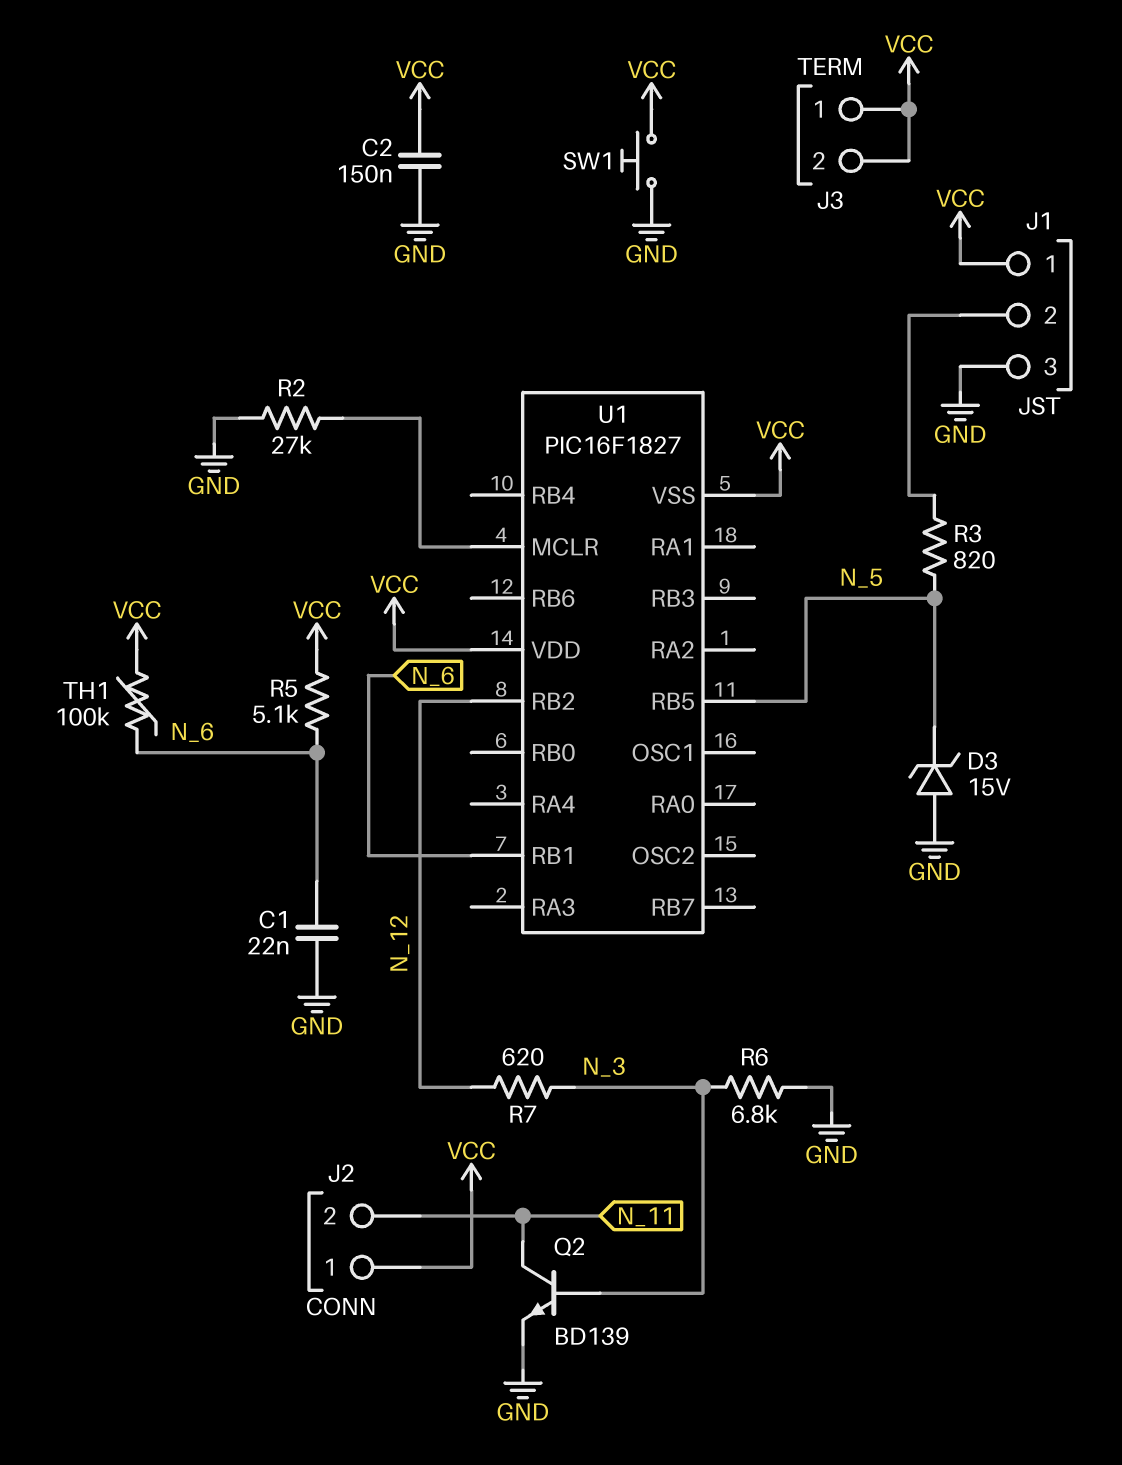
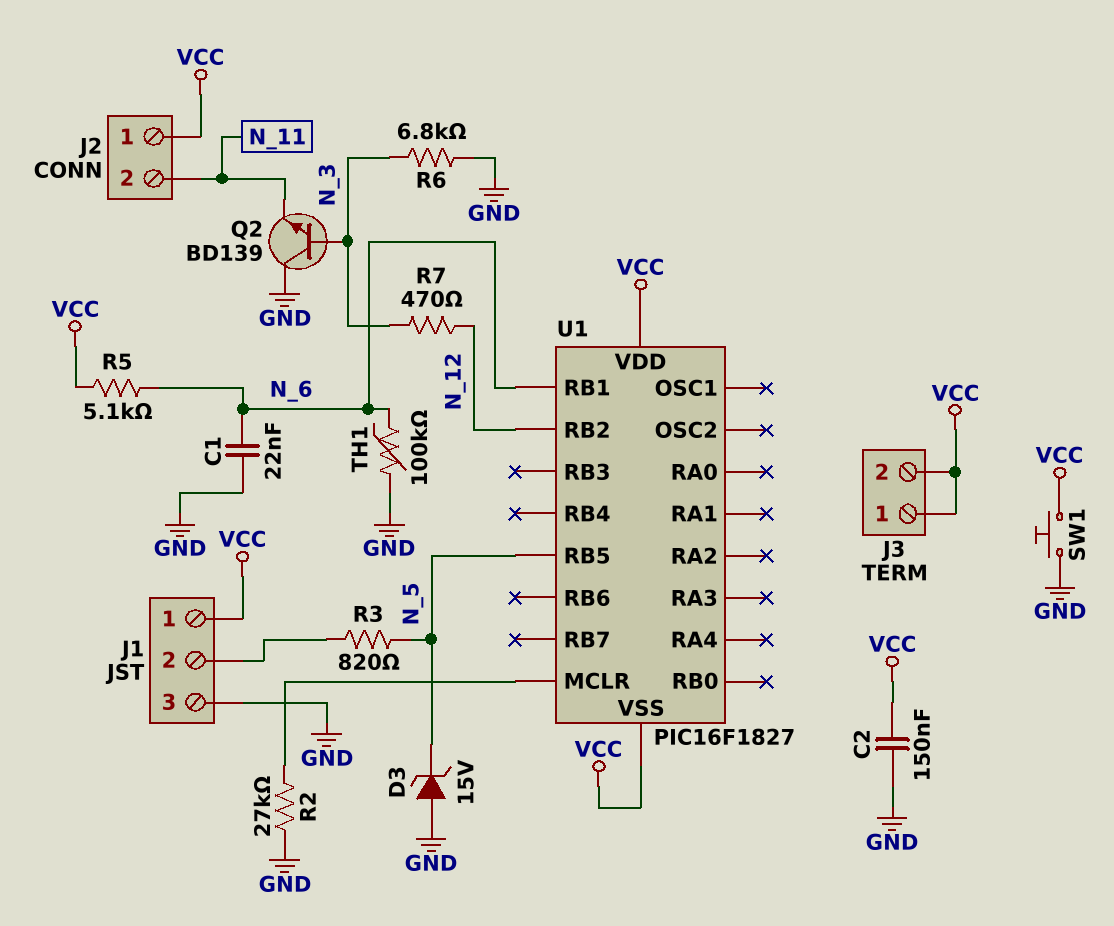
Q2: NPN BD139 (B N_3, C N_11, E GND) -> NPN BD139 (B N_3, C GND, E N_11)
R7: 620 (N_3, N_12) -> 470 (N_3, N_12)
TH1: 100k (N_6, VCC) -> 100k (GND, N_6)

